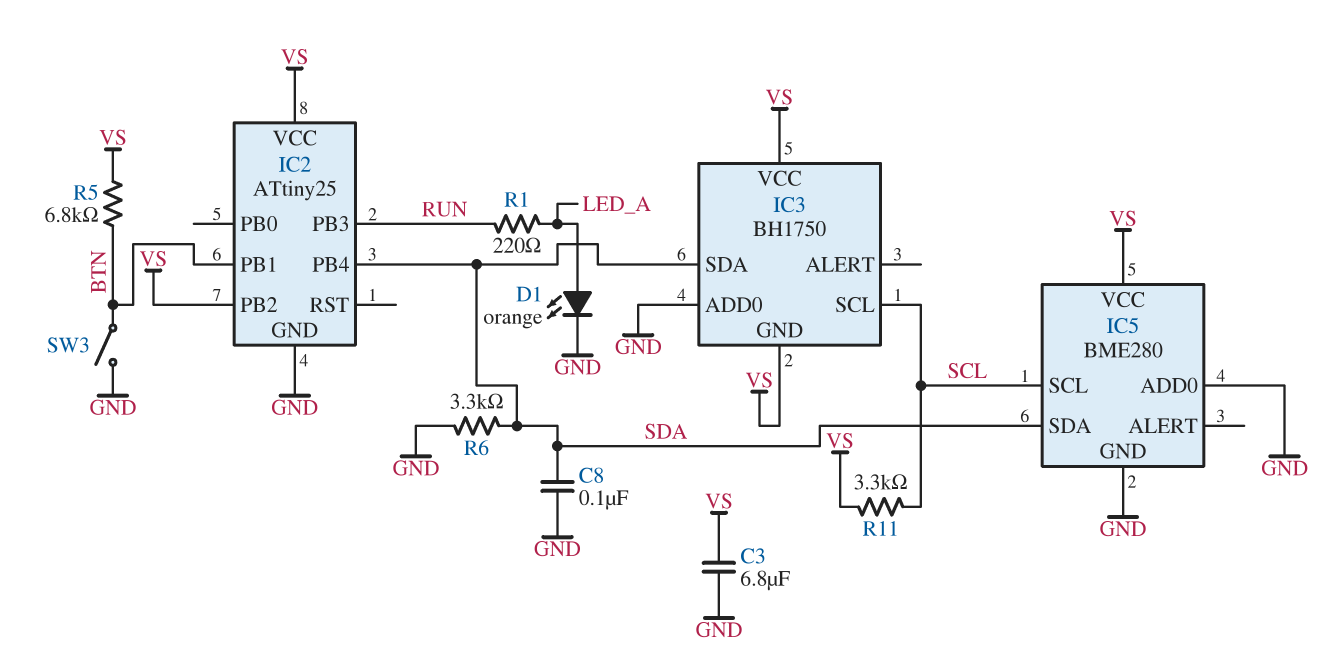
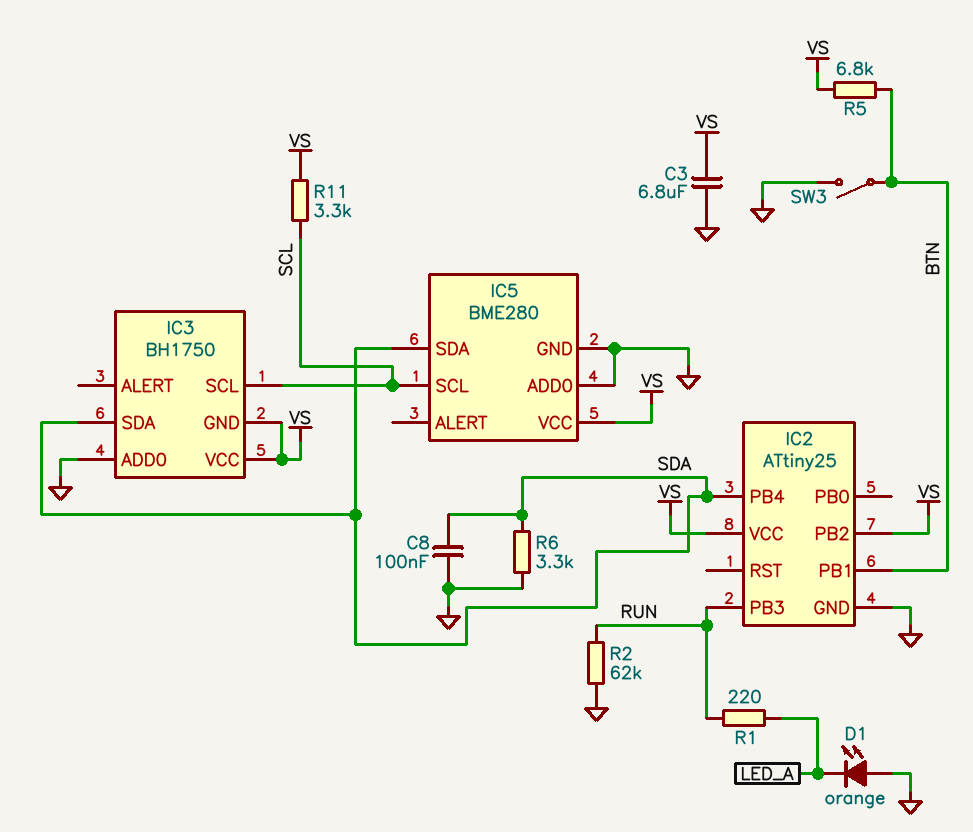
D1: LED orange (A LED_A, K GND) -> LED orange (A GND, K LED_A)
R2: none -> 62k (GND, RUN)

